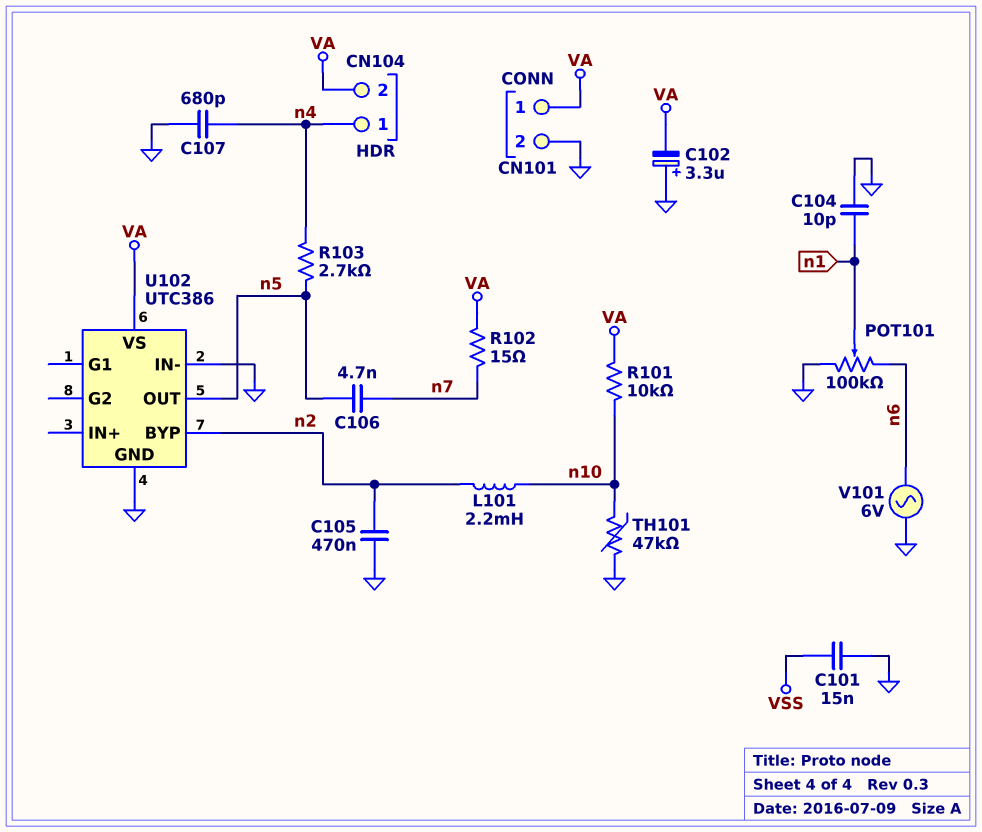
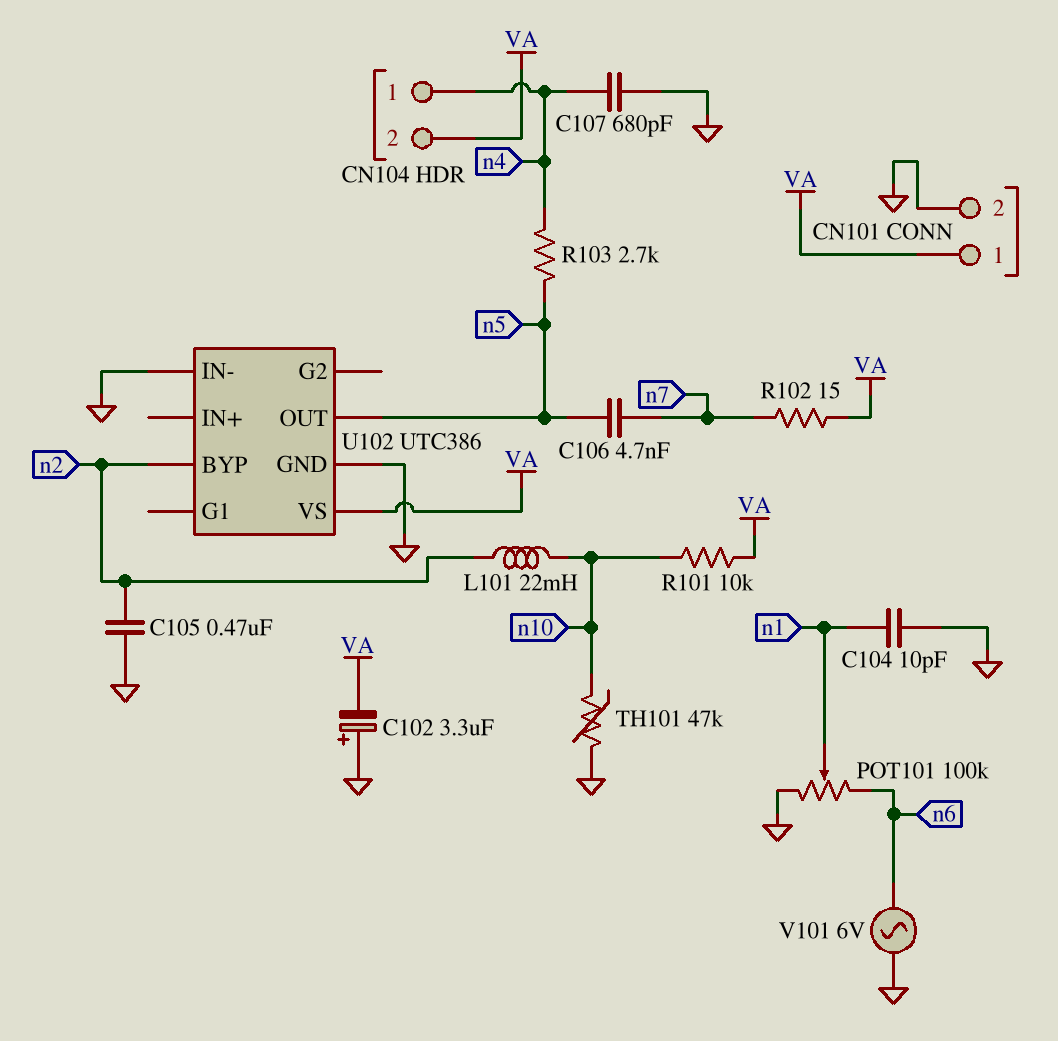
C101: 15nF (GND, VSS) -> none
L101: 2.2mH (n2, n10) -> 22mH (n2, n10)

